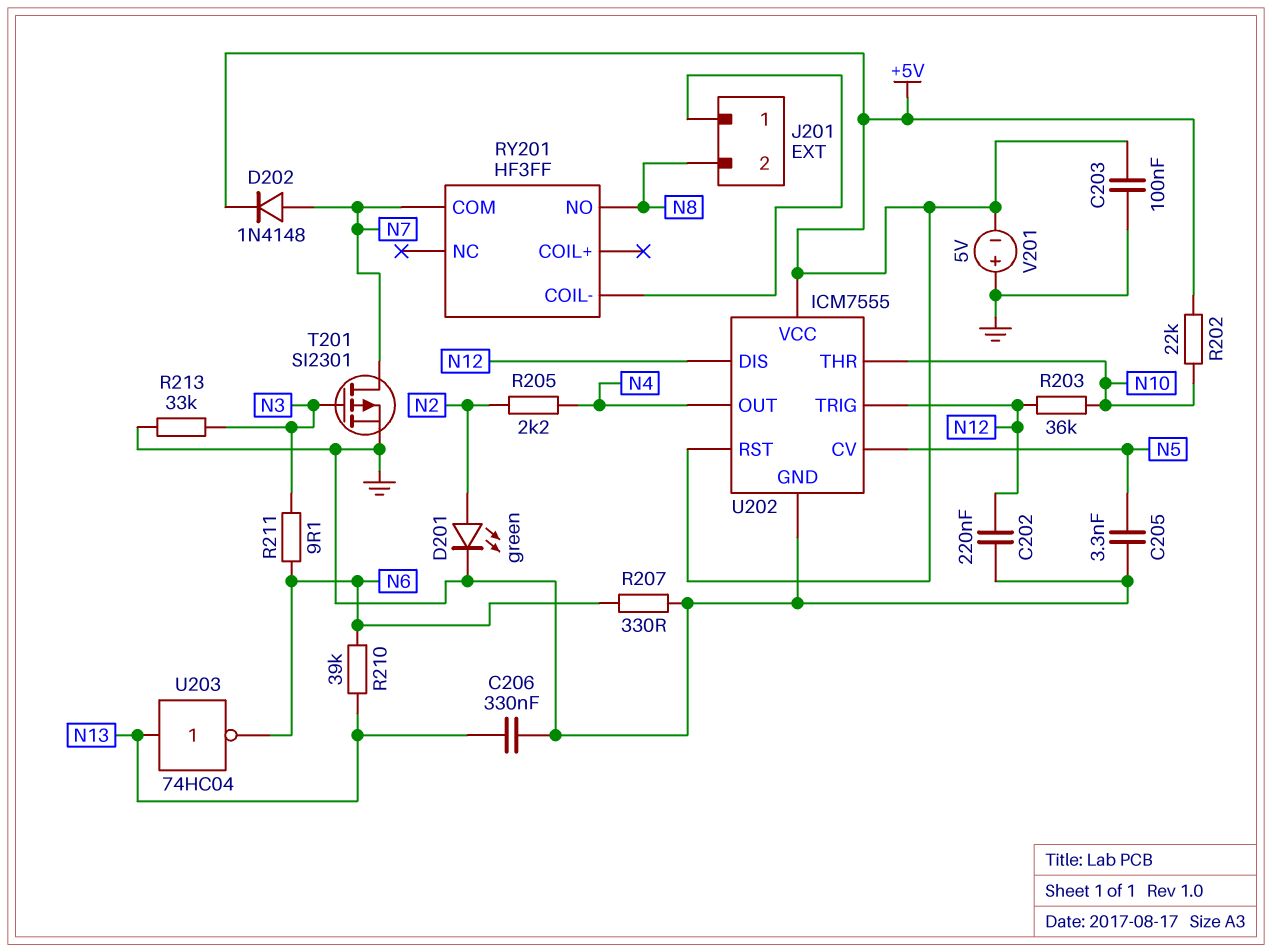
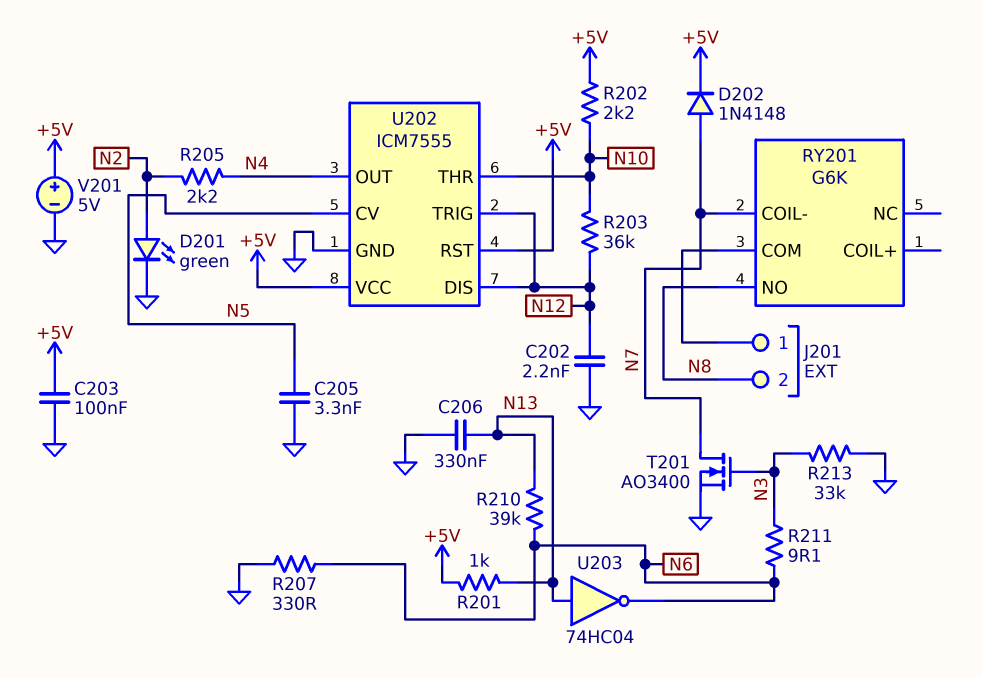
C202: 220nF (GND, N12) -> 2.2nF (GND, N12)
R201: none -> 1k (+5V, N13)
R202: 22k (+5V, N10) -> 2.2k (+5V, N10)
RY201: HF3FF -> G6K
RY201 pin COIL-: J201/1 -> N7
RY201 pin COM: N7 -> J201/1
T201: PMOS SI2301 (G N3, D N7, S GND) -> NMOS AO3400 (G N3, D N7, S GND)
V201: 5V (plus GND, minus +5V) -> 5V (plus +5V, minus GND)

